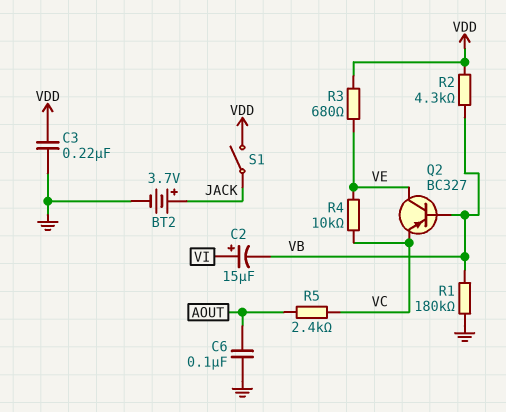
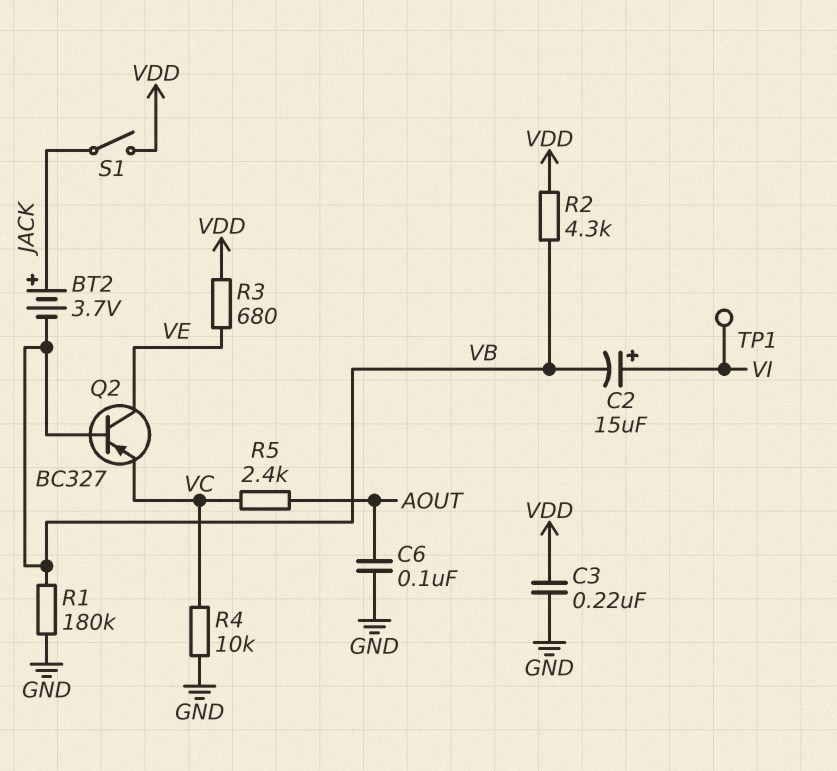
BT2: 3.7V (plus JACK, minus GND) -> 3.7V (plus JACK, minus VB)
R4: 10k (VC, VE) -> 10k (GND, VC)
TP1: none -> test point (VI)

